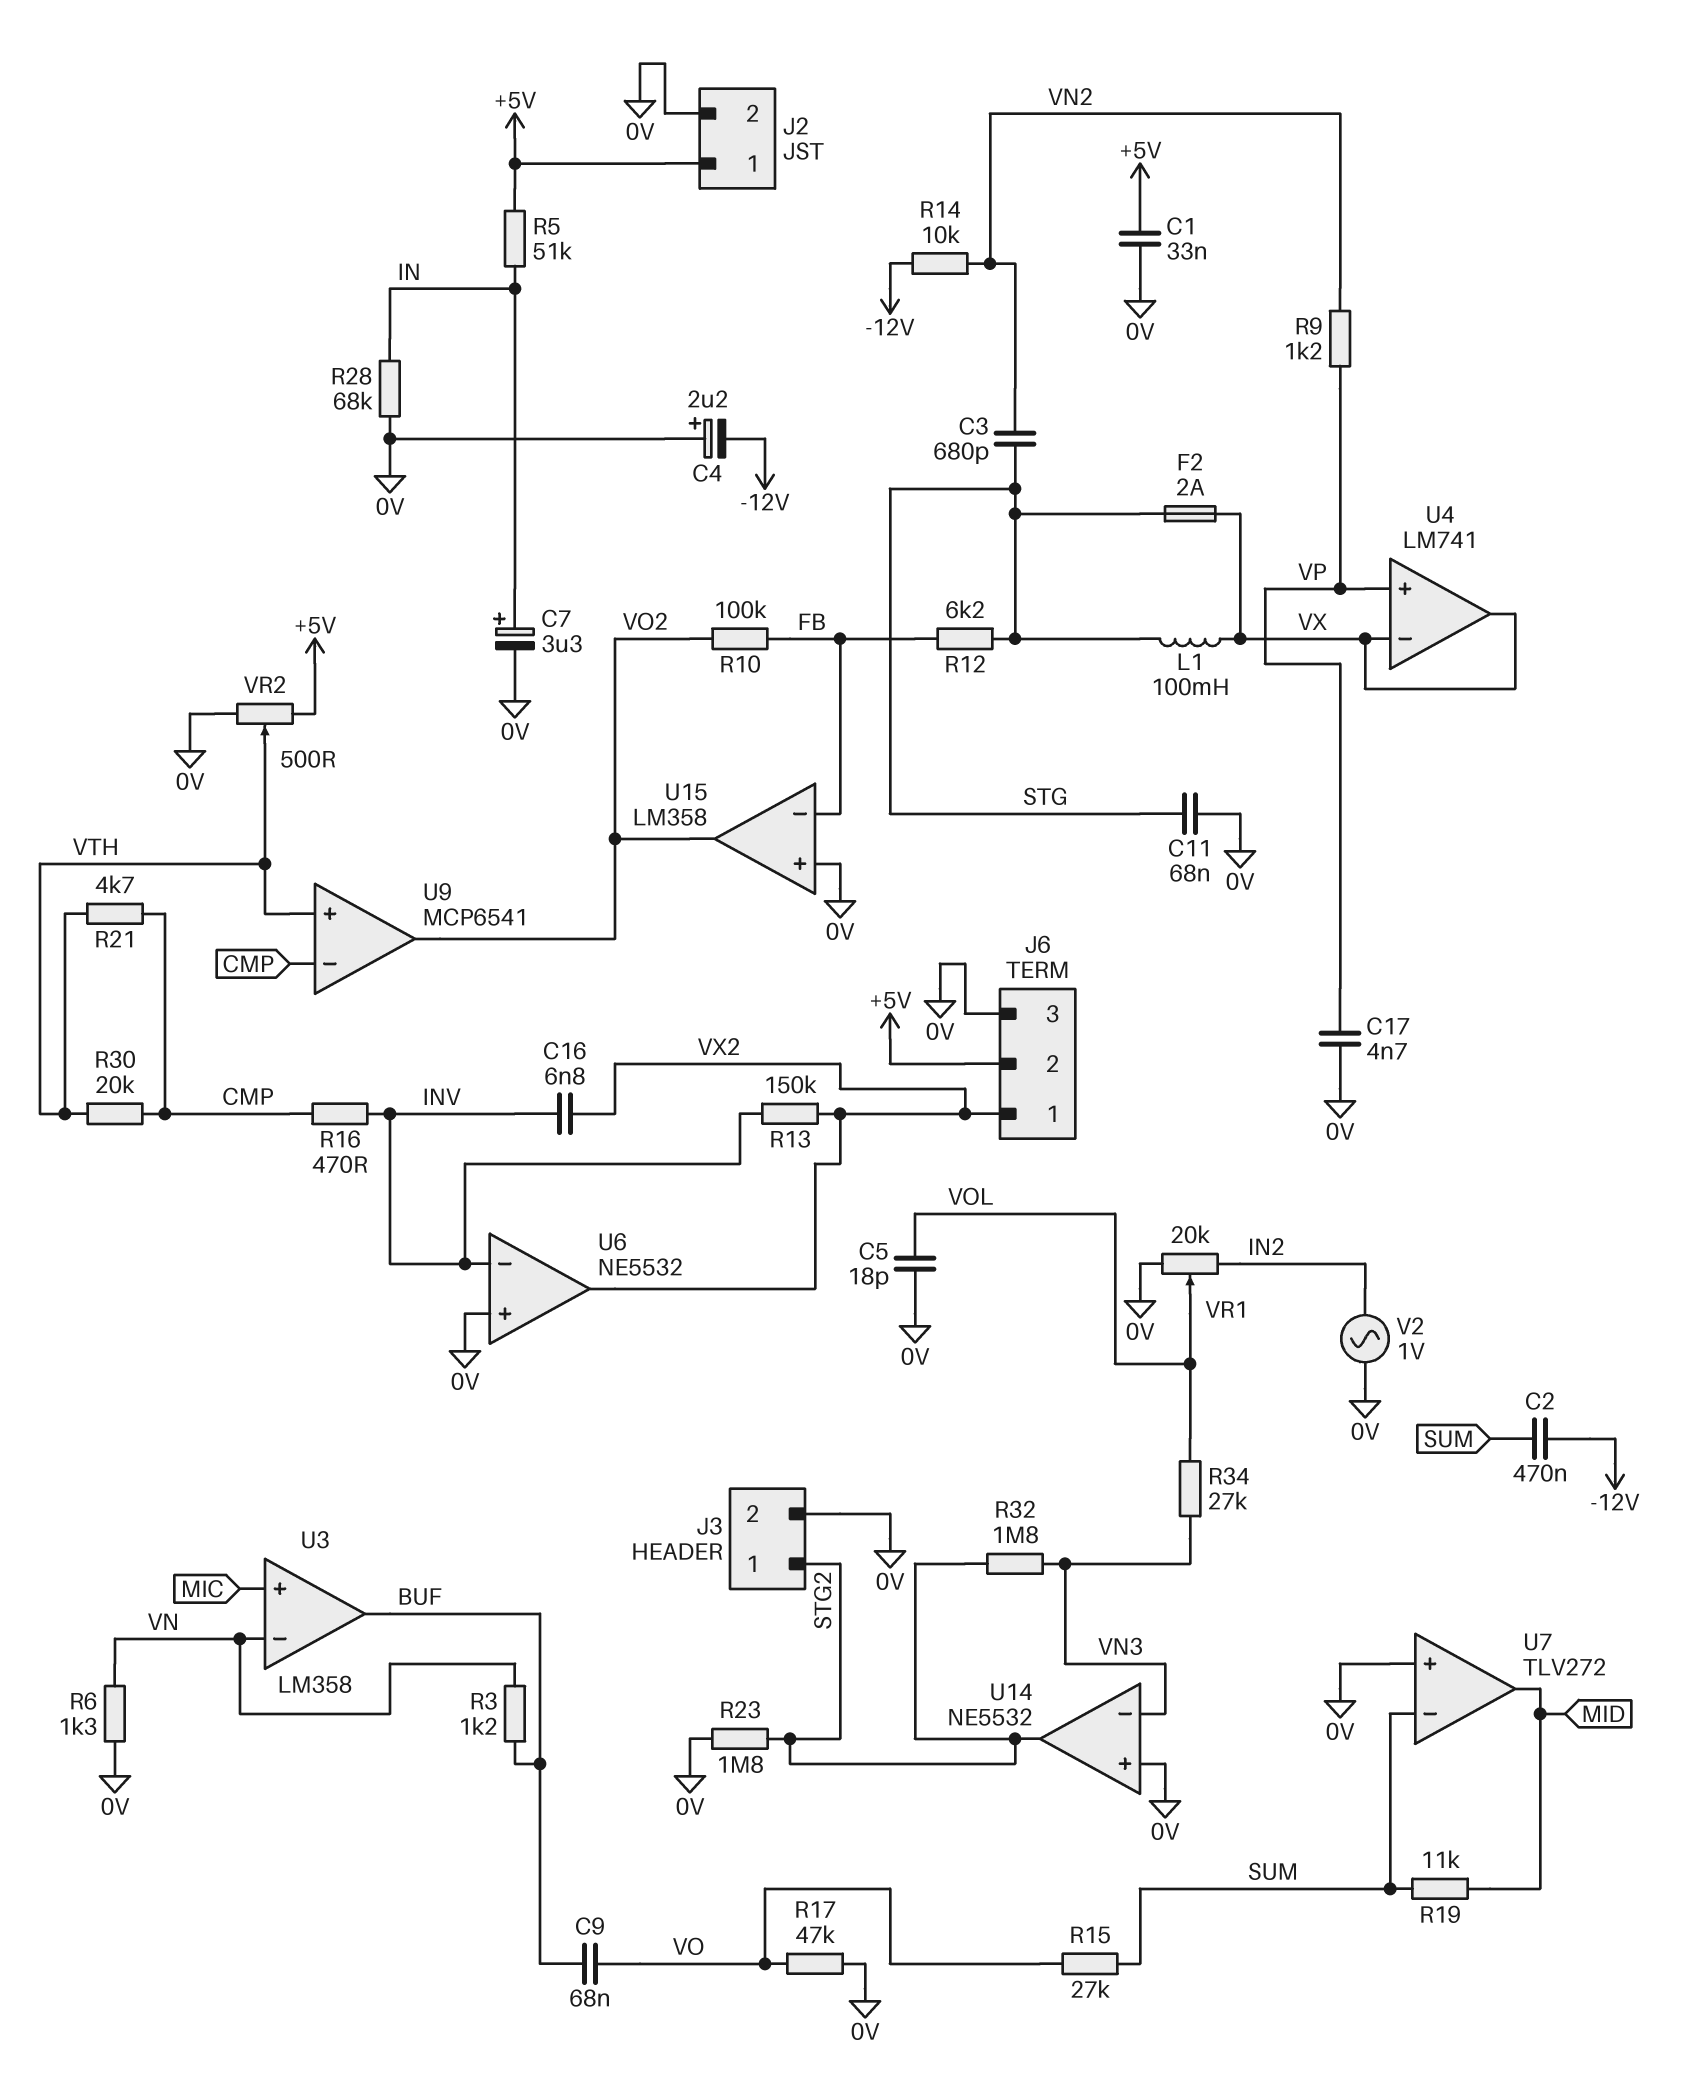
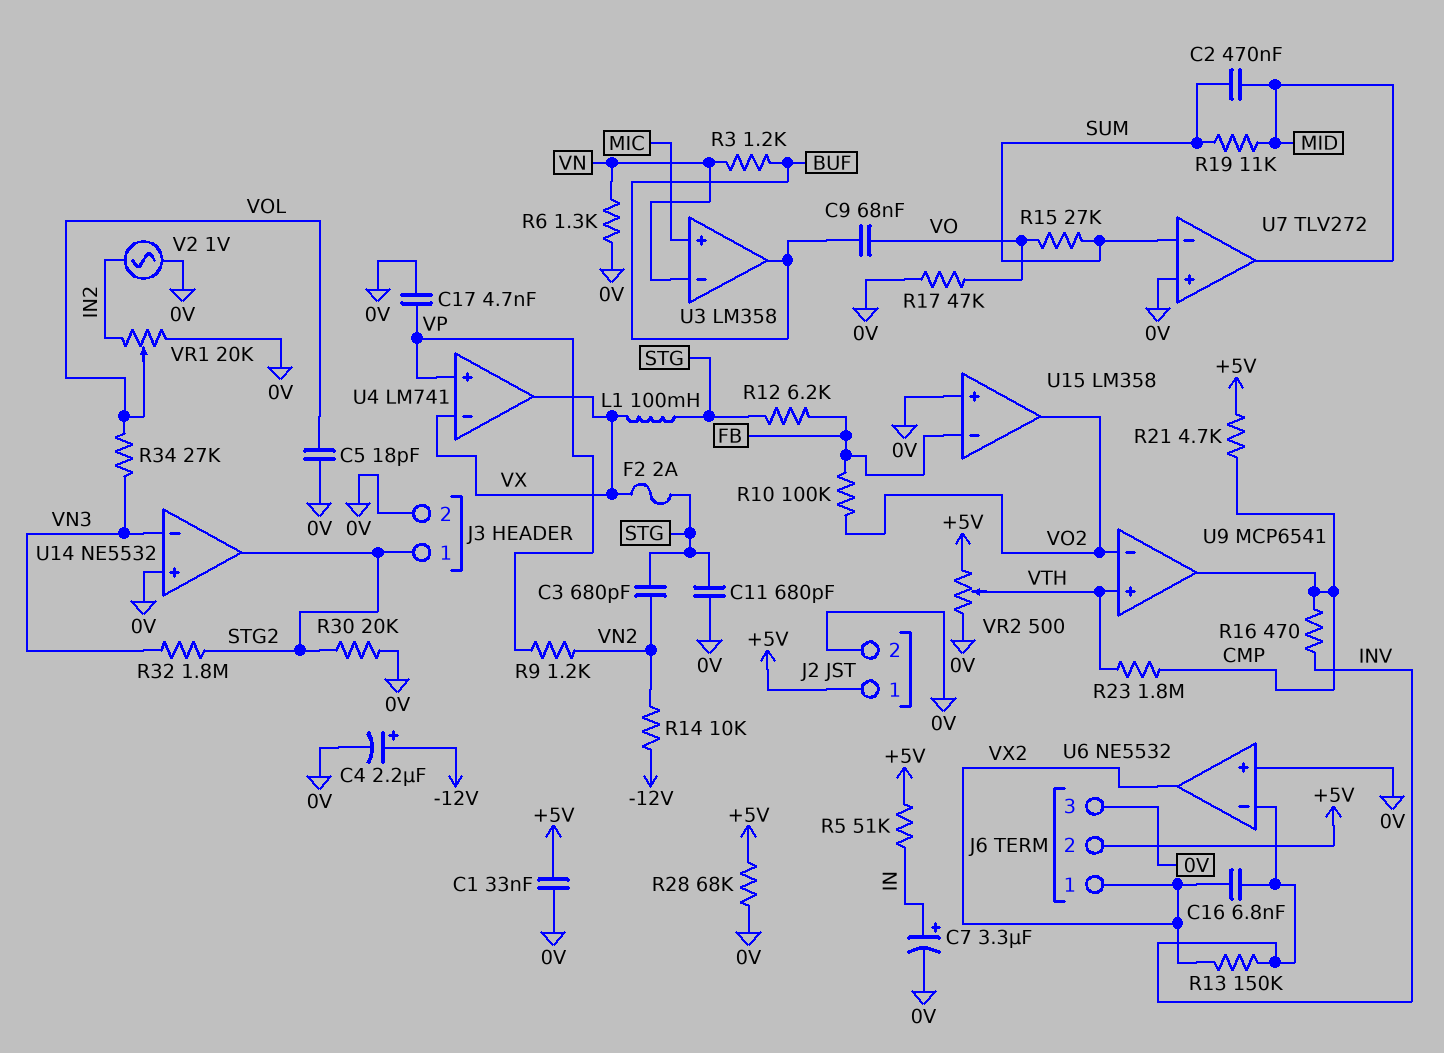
C2: 470nF (-12V, SUM) -> 470nF (MID, SUM)
C4: 2.2uF (plus 0V, minus -12V) -> 2.2uF (plus -12V, minus 0V)
C11: 68nF (0V, STG) -> 680pF (0V, STG)
R21: 4.7k (CMP, VTH) -> 4.7k (+5V, CMP)
R23: 1.8M (0V, STG2) -> 1.8M (CMP, VTH)
R28: 68k (0V, IN) -> 68k (+5V, 0V)
R30: 20k (CMP, VTH) -> 20k (0V, STG2)
U9 pin in-: CMP -> VO2
U9 pin out: VO2 -> CMP

